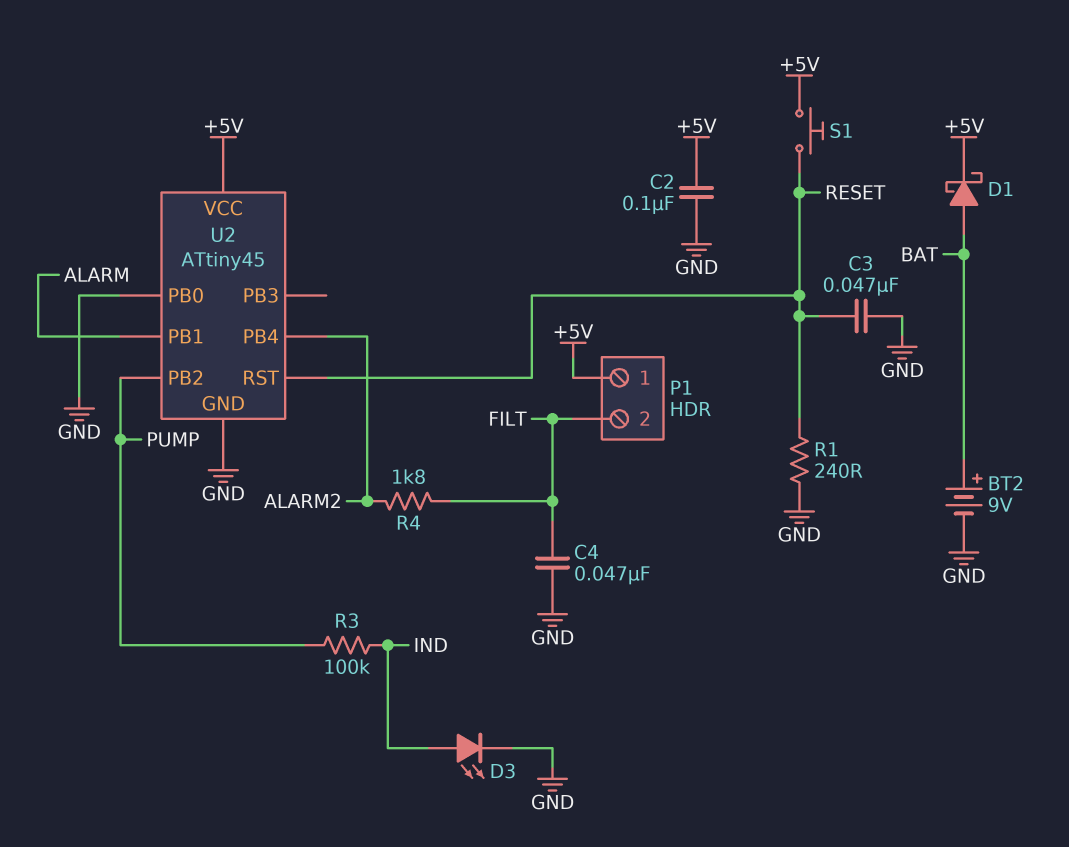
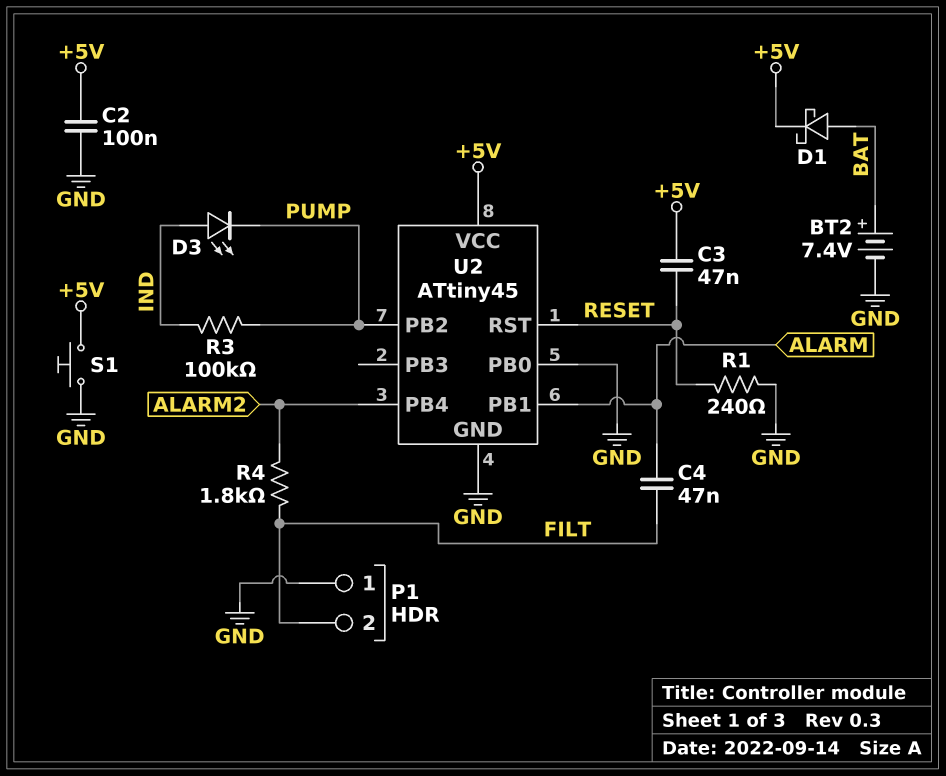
BT2: 9V (plus BAT, minus GND) -> 7.4V (plus BAT, minus GND)
C3: 47nF (GND, RESET) -> 47nF (+5V, RESET)
C4: 47nF (FILT, GND) -> 47nF (ALARM, FILT)
D3: LED (A IND, K GND) -> LED (A IND, K PUMP)
P1 pin 1: +5V -> GND
S1: button (+5V, RESET) -> button (+5V, GND)

